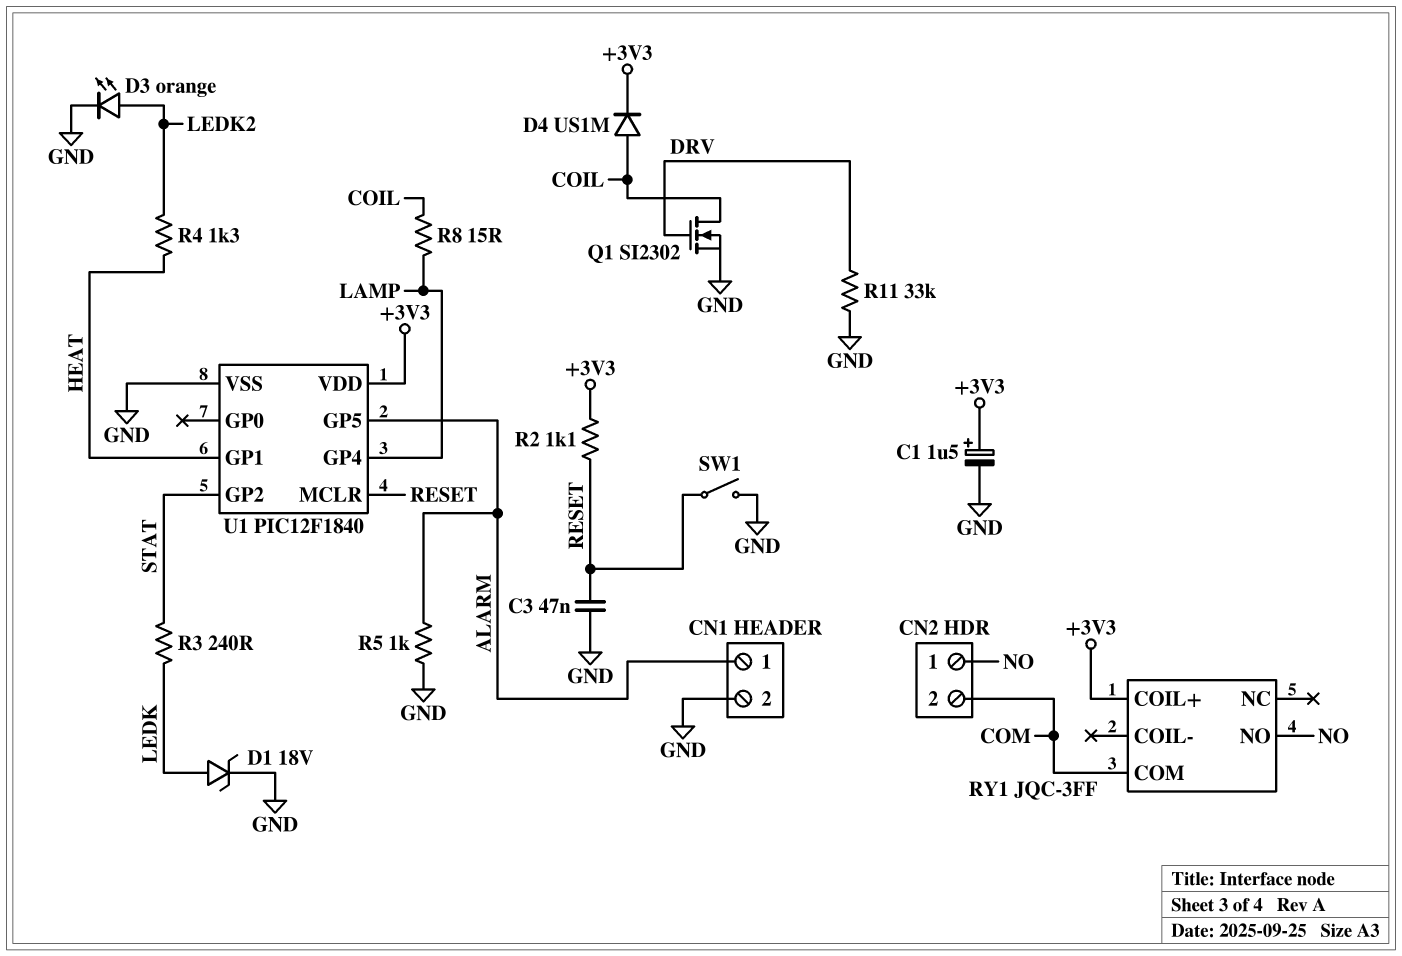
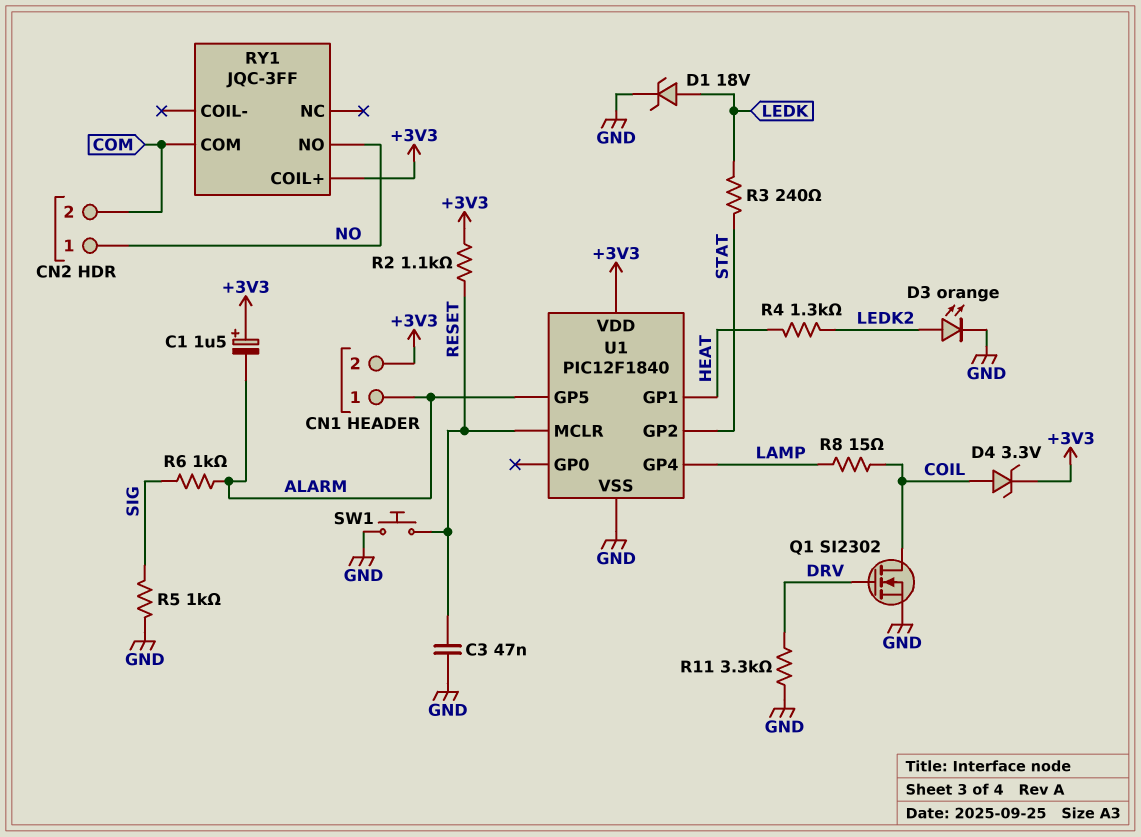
C1: 1.5uF (plus +3V3, minus GND) -> 1.5uF (plus +3V3, minus ALARM)
CN1 pin 2: GND -> +3V3
D4: diode US1M (A COIL, K +3V3) -> zener 3.3V (A COIL, K +3V3)
R5: 1k (ALARM, GND) -> 1k (GND, SIG)
R6: none -> 1k (ALARM, SIG)
R11: 33k (DRV, GND) -> 3.3k (DRV, GND)
SW1: switch (GND, RESET) -> button (GND, RESET)

